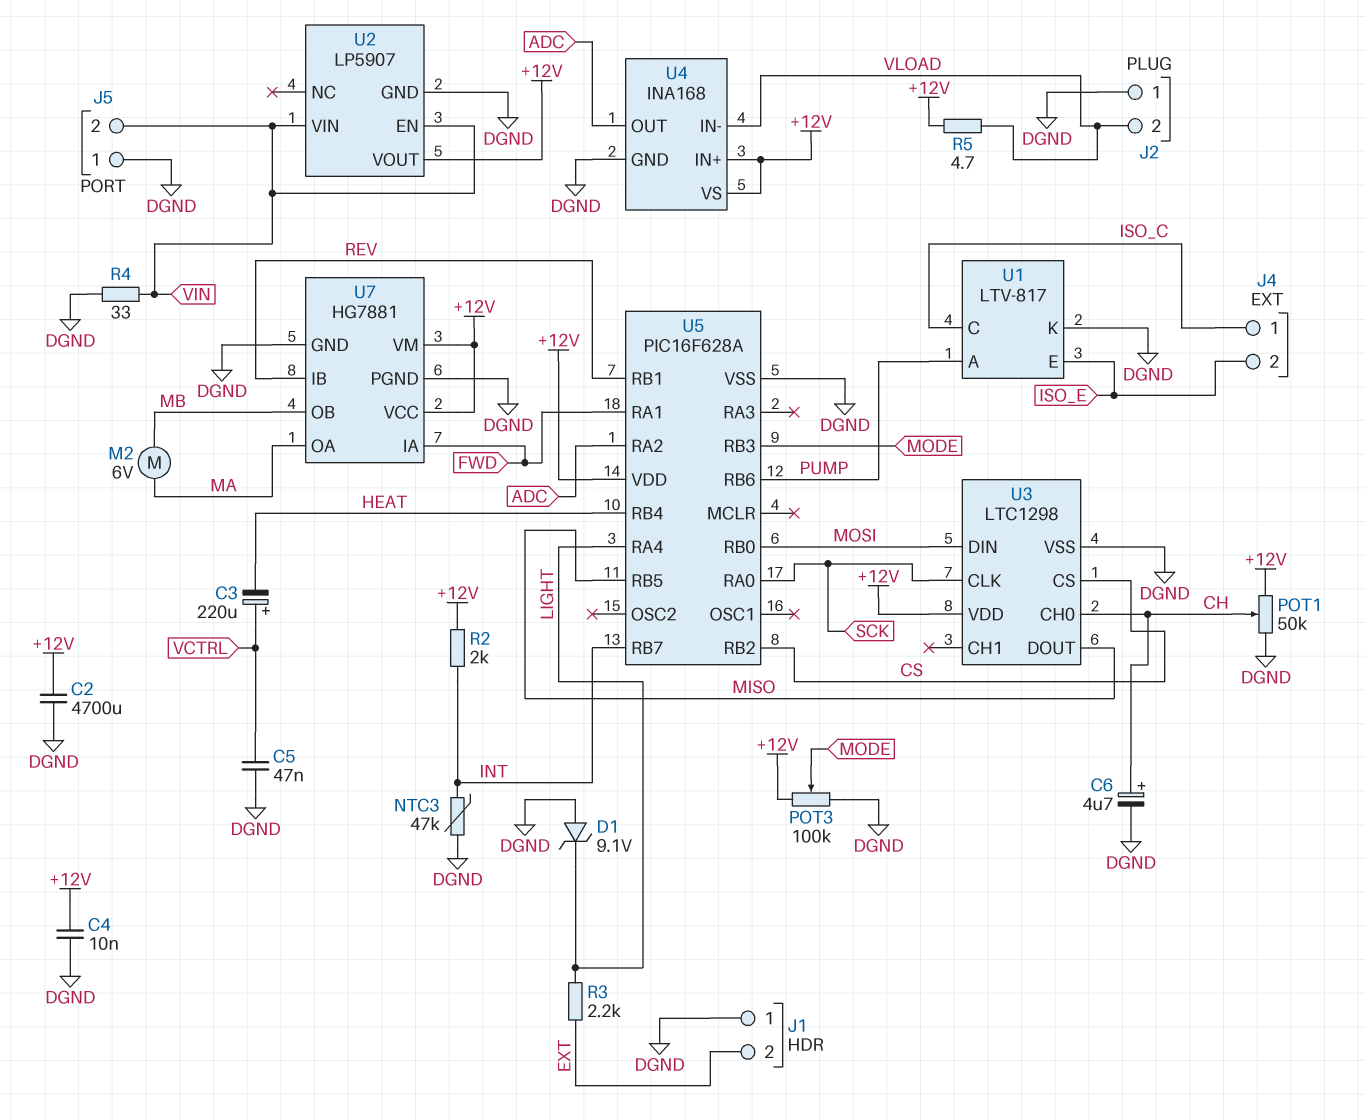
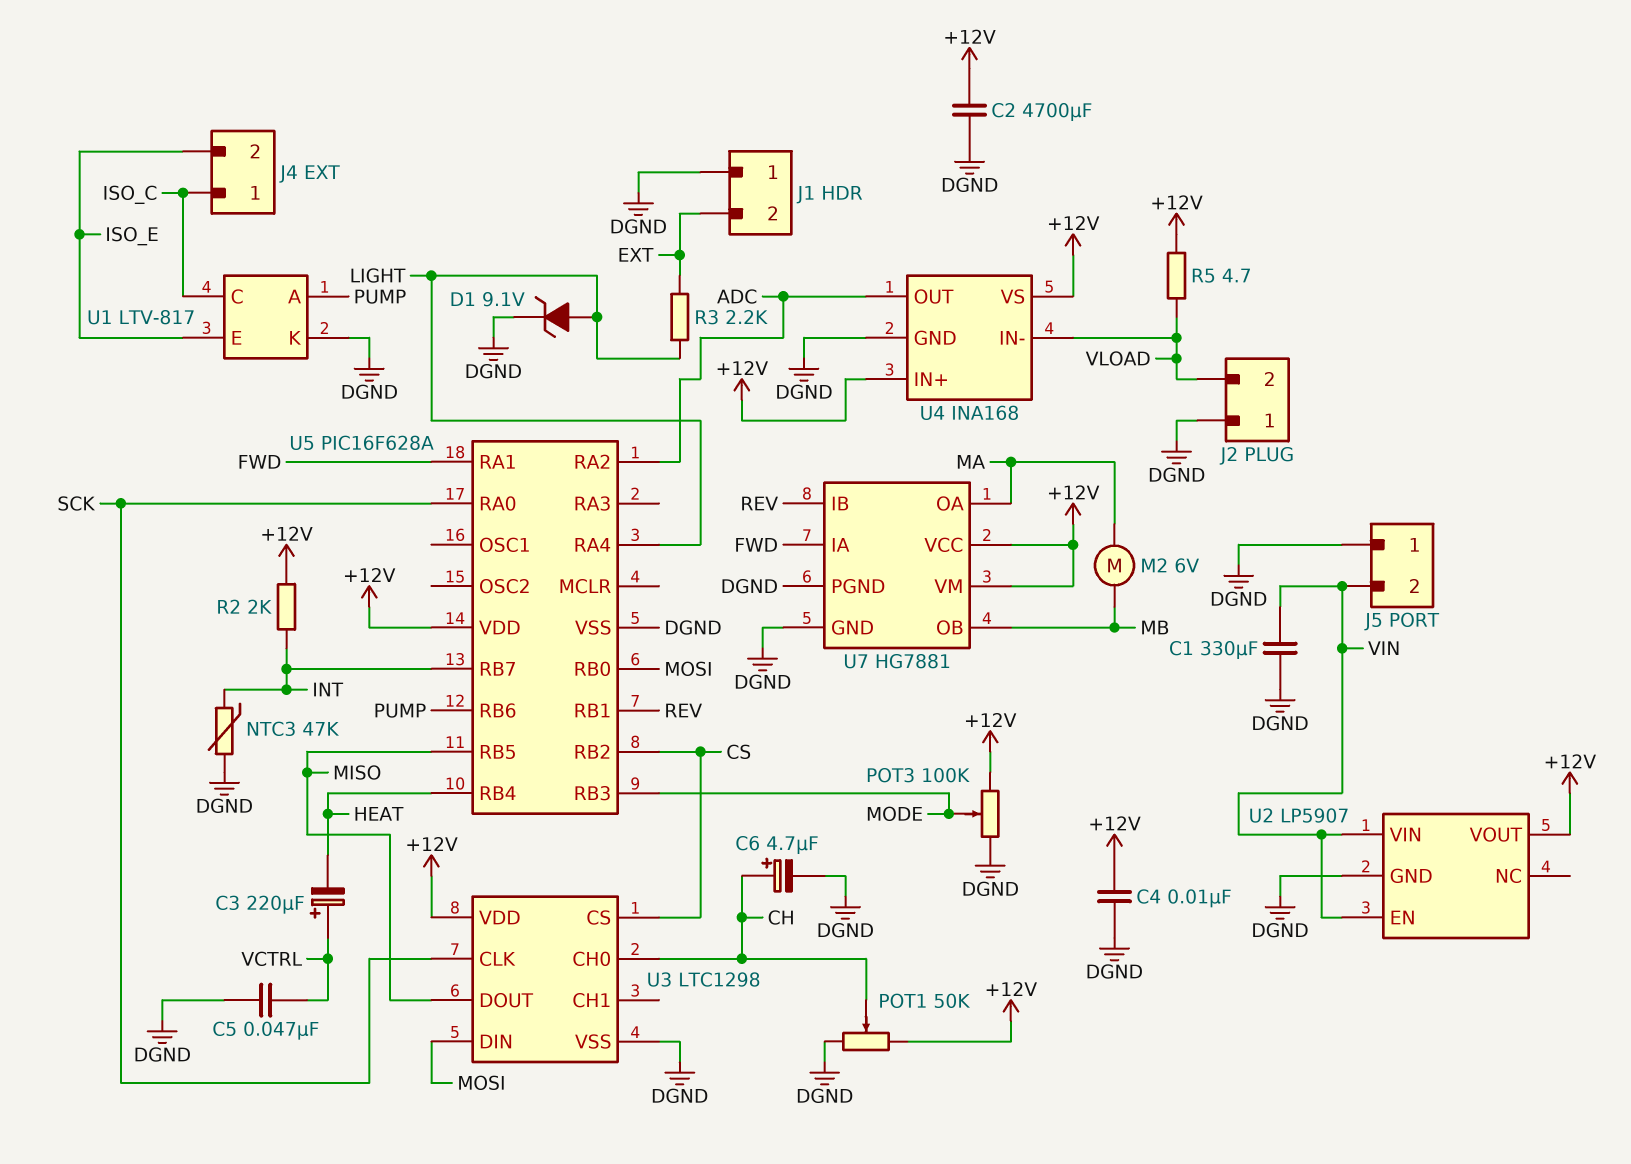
C1: none -> 330uF (DGND, VIN)
D1: zener 9.1V (A DGND, K LIGHT) -> zener 9.1V (A LIGHT, K DGND)
R4: 33 (DGND, VIN) -> none

